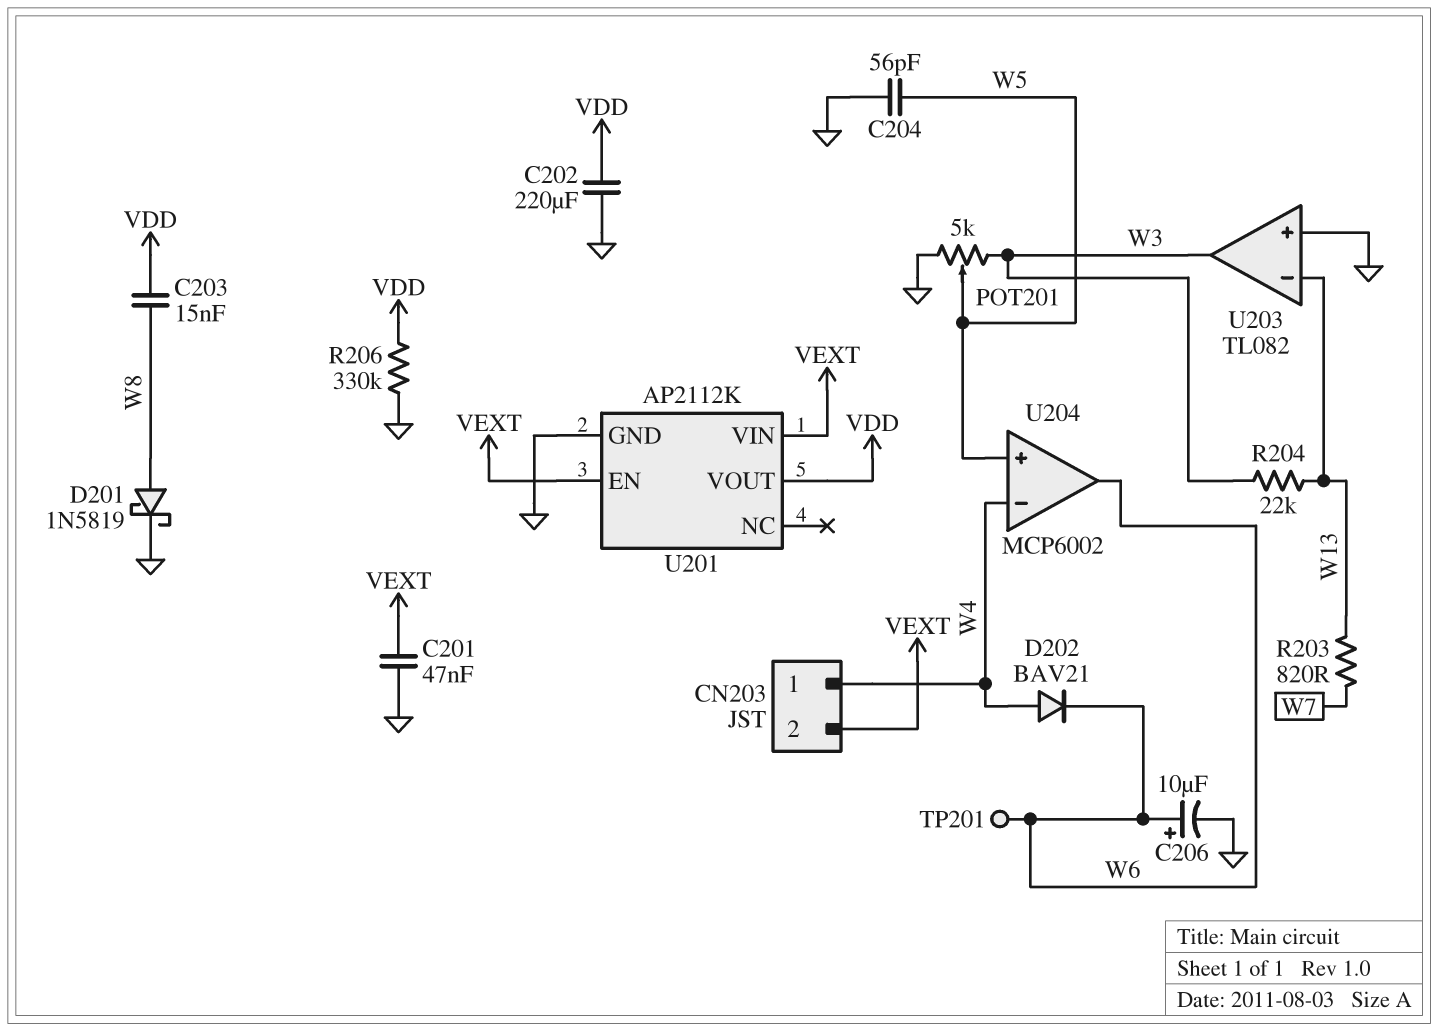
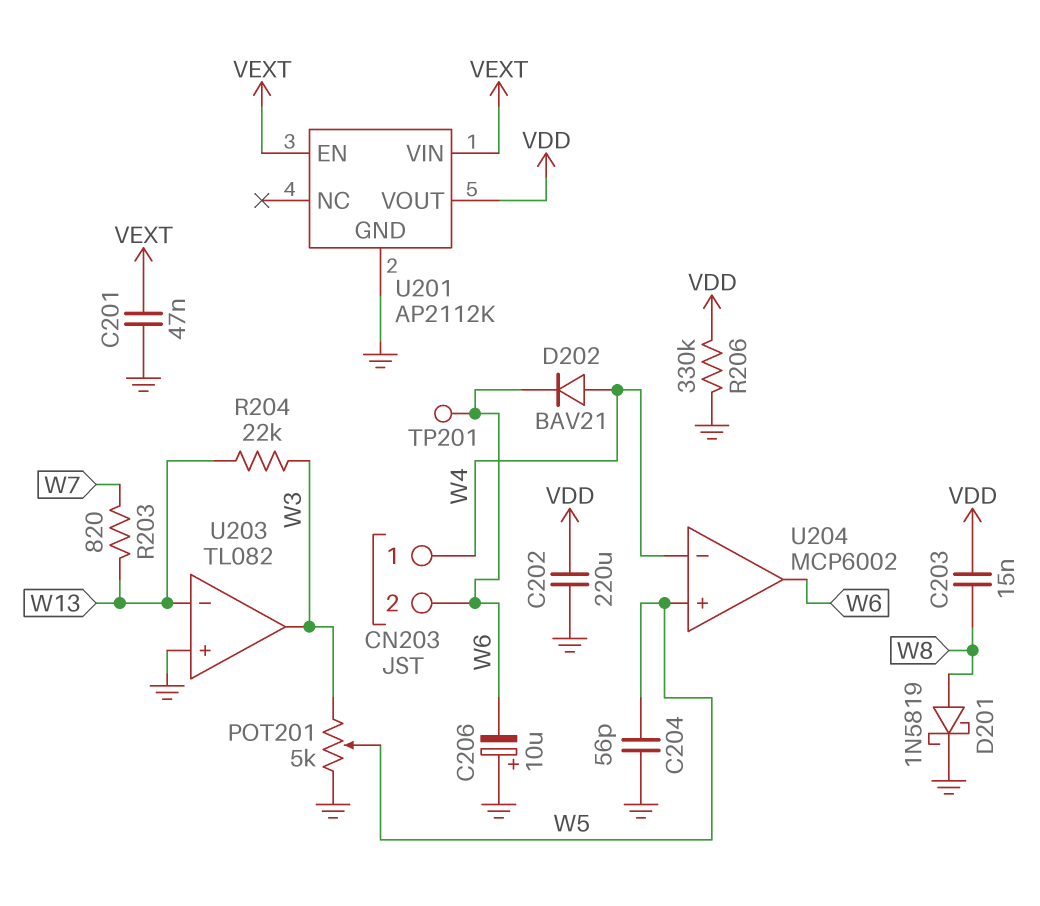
C206: 10uF (plus W6, minus GND) -> 10uF (plus GND, minus W6)
CN203 pin 2: VEXT -> W6

